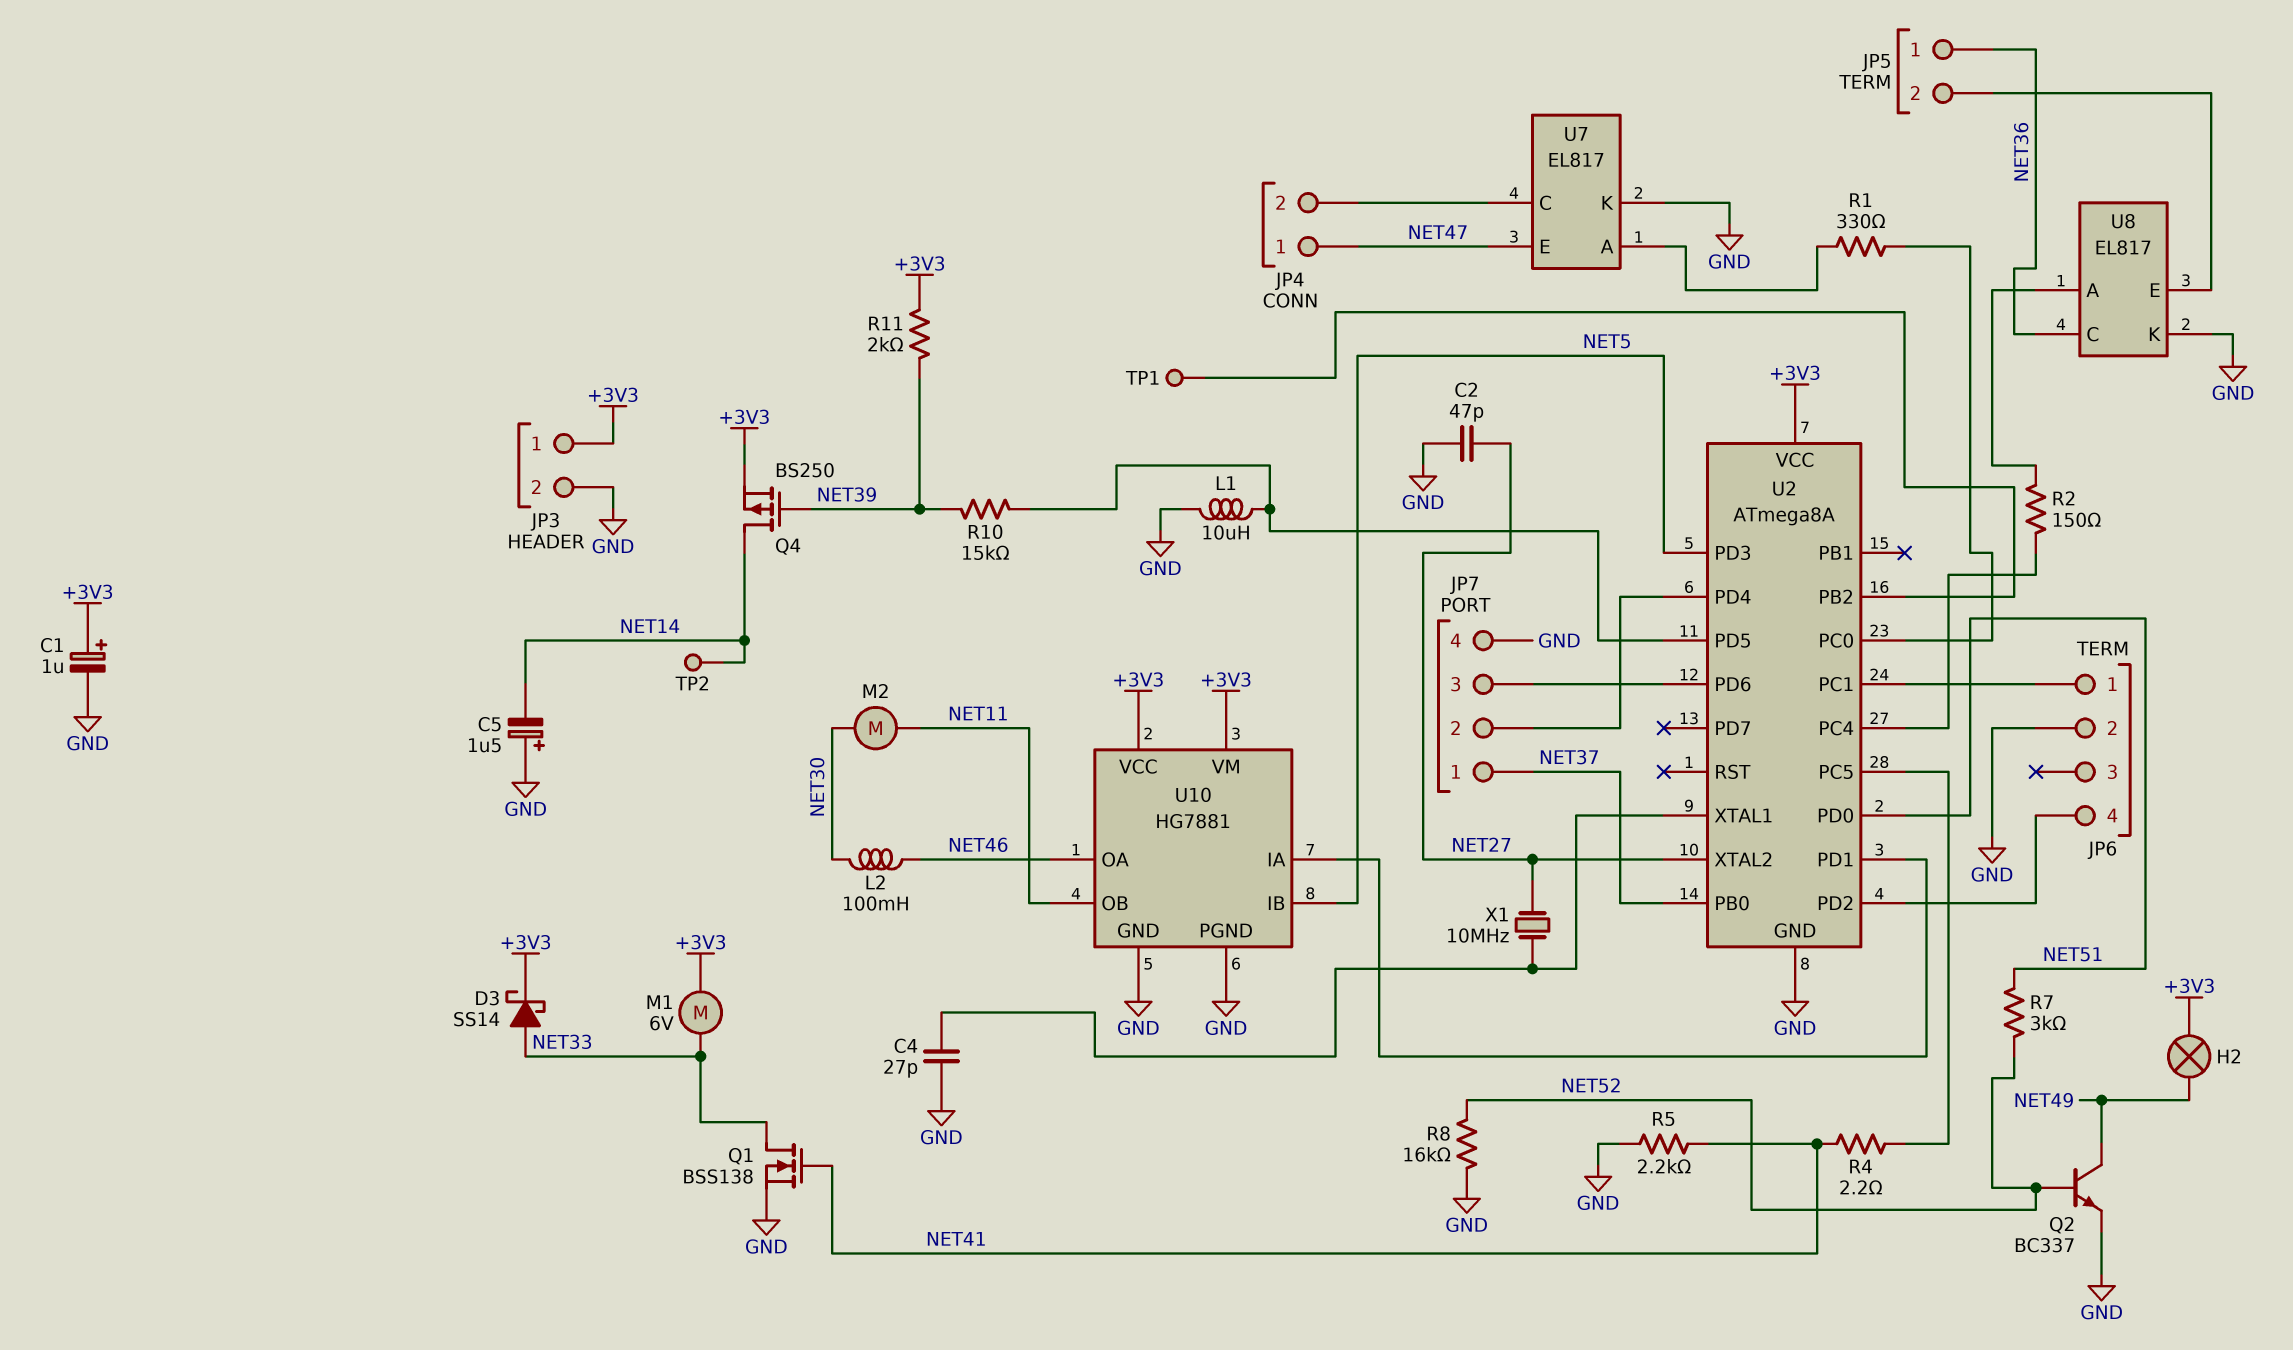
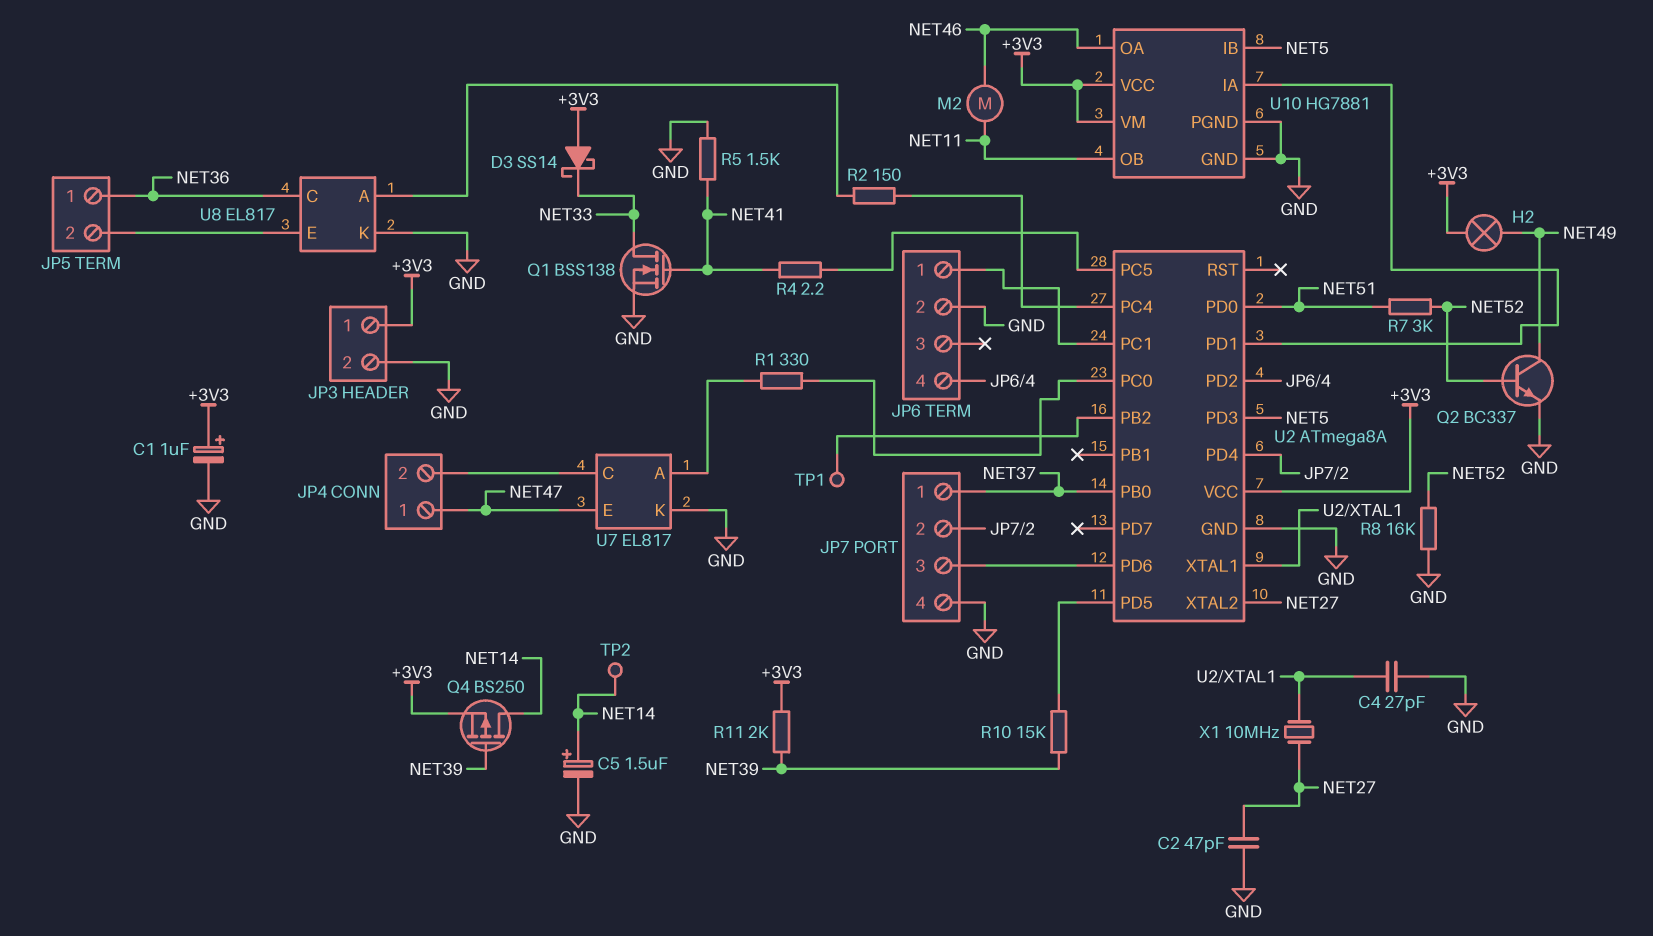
C5: 1.5uF (plus GND, minus NET14) -> 1.5uF (plus NET14, minus GND)
D3: schottky SS14 (A NET33, K +3V3) -> schottky SS14 (A +3V3, K NET33)
L1: 10uH (GND, U2/PD5) -> none
L2: 100mH (NET30, NET46) -> none
M1: motor 6V (+3V3, NET33) -> none
M2: motor (NET11, NET30) -> motor (NET11, NET46)
R5: 2.2k (GND, NET41) -> 1.5k (GND, NET41)

